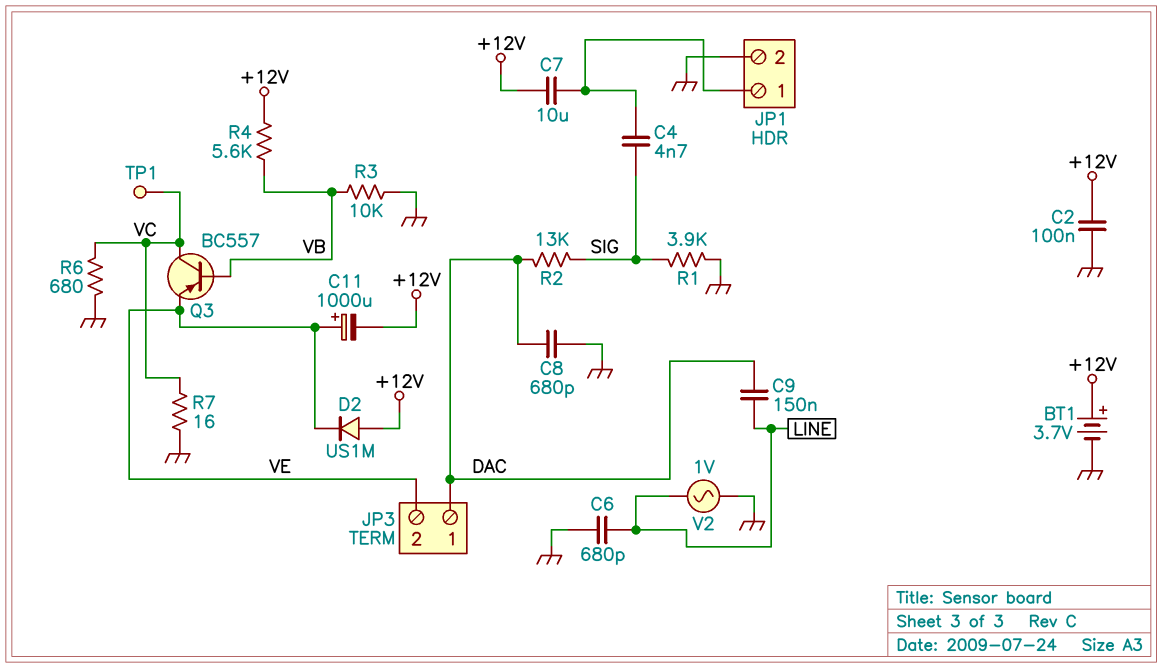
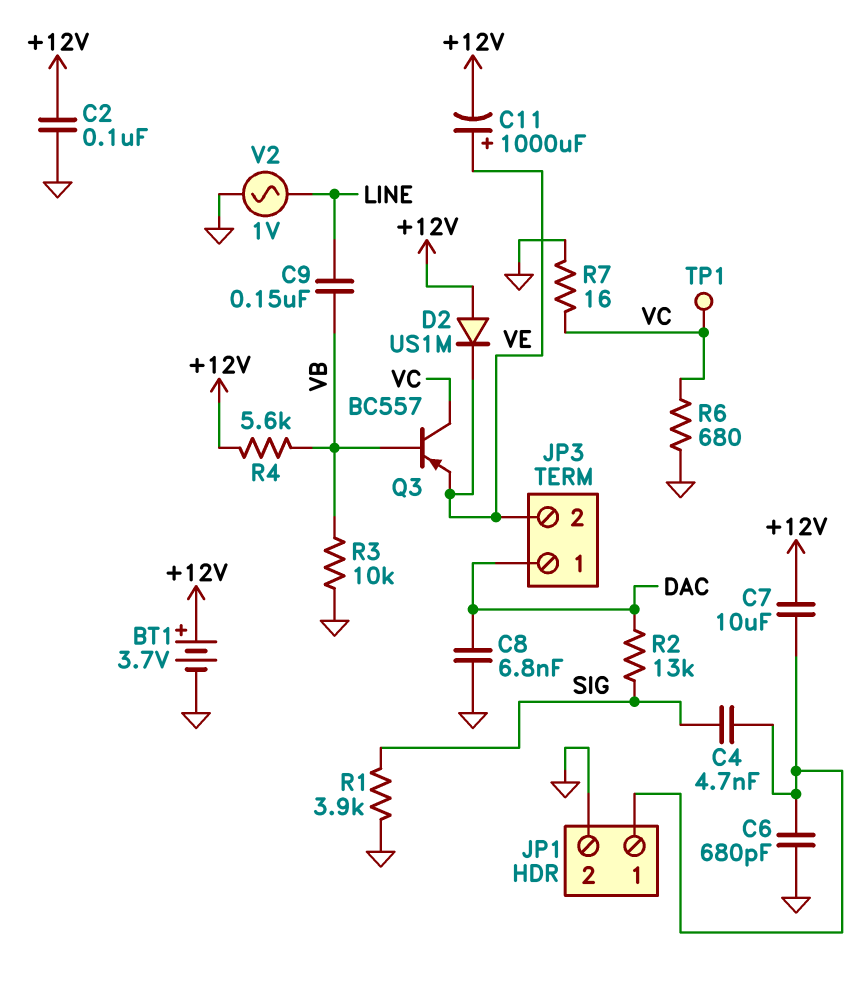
C6: 680pF (GND, LINE) -> 680pF (GND, JP1/1)
C8: 680pF (DAC, GND) -> 6.8nF (DAC, GND)
C9: 150nF (DAC, LINE) -> 150nF (LINE, VB)

